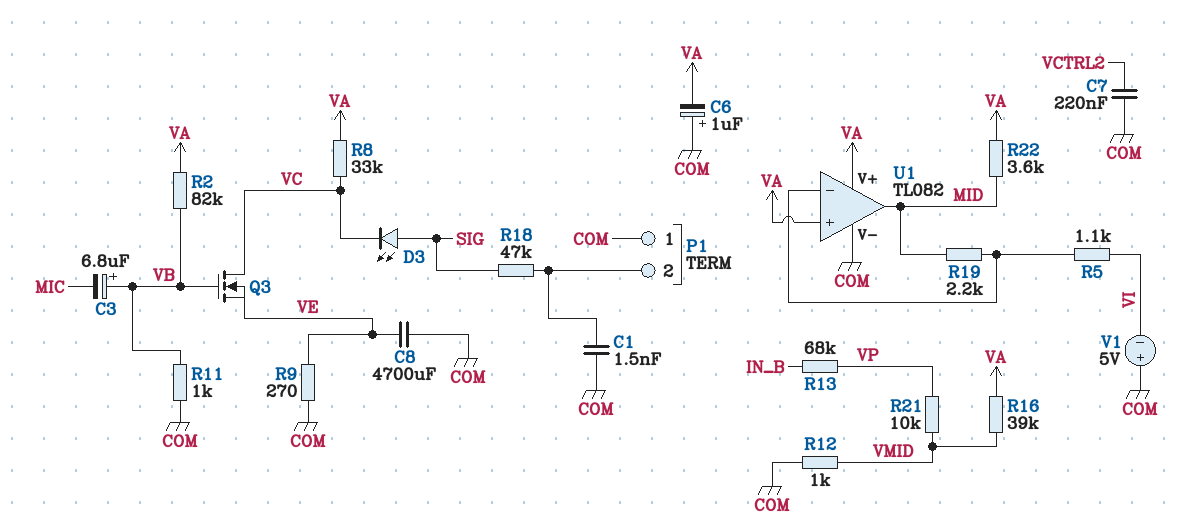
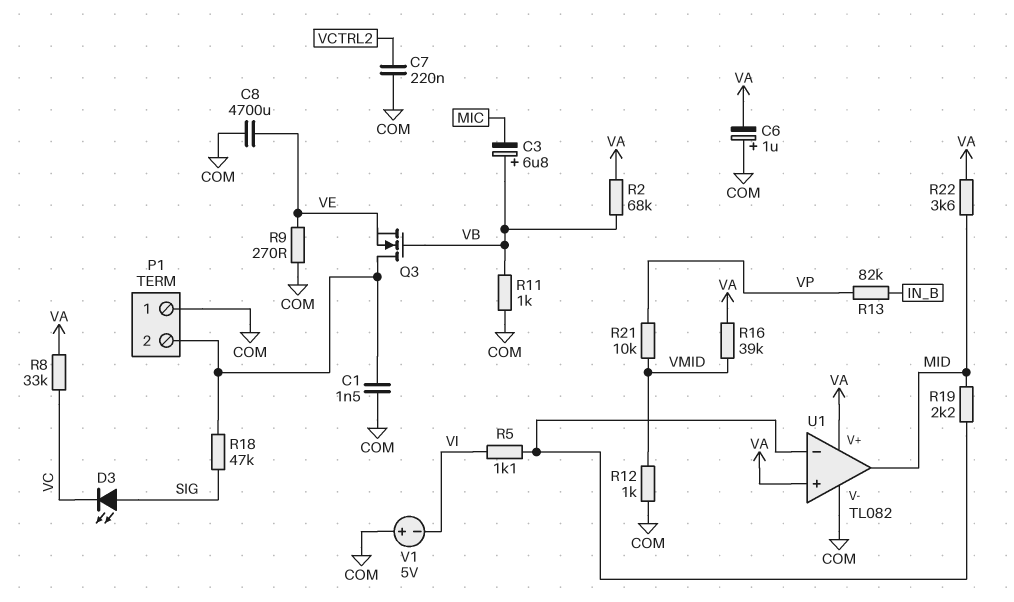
Q3: NMOS (G VB, D VC, S VE) -> NMOS (G VB, D P1/2, S VE)
R2: 82k (VA, VB) -> 68k (VA, VB)
R13: 68k (IN_B, VP) -> 82k (IN_B, VP)

